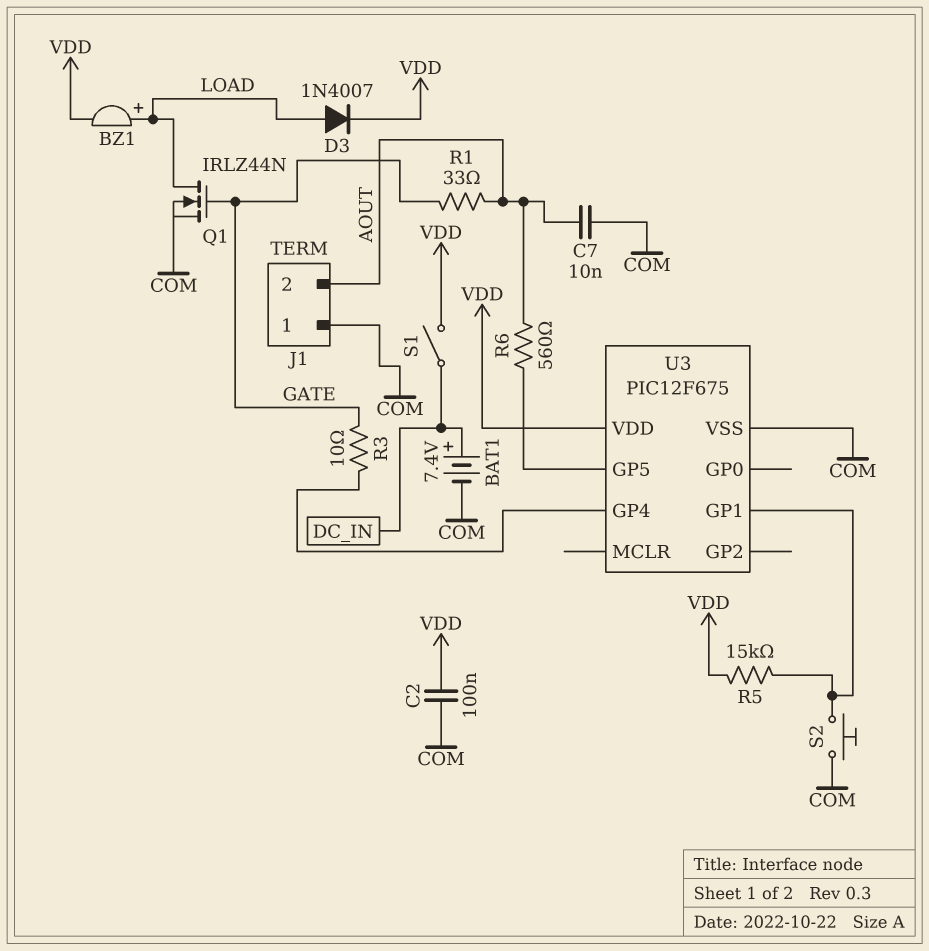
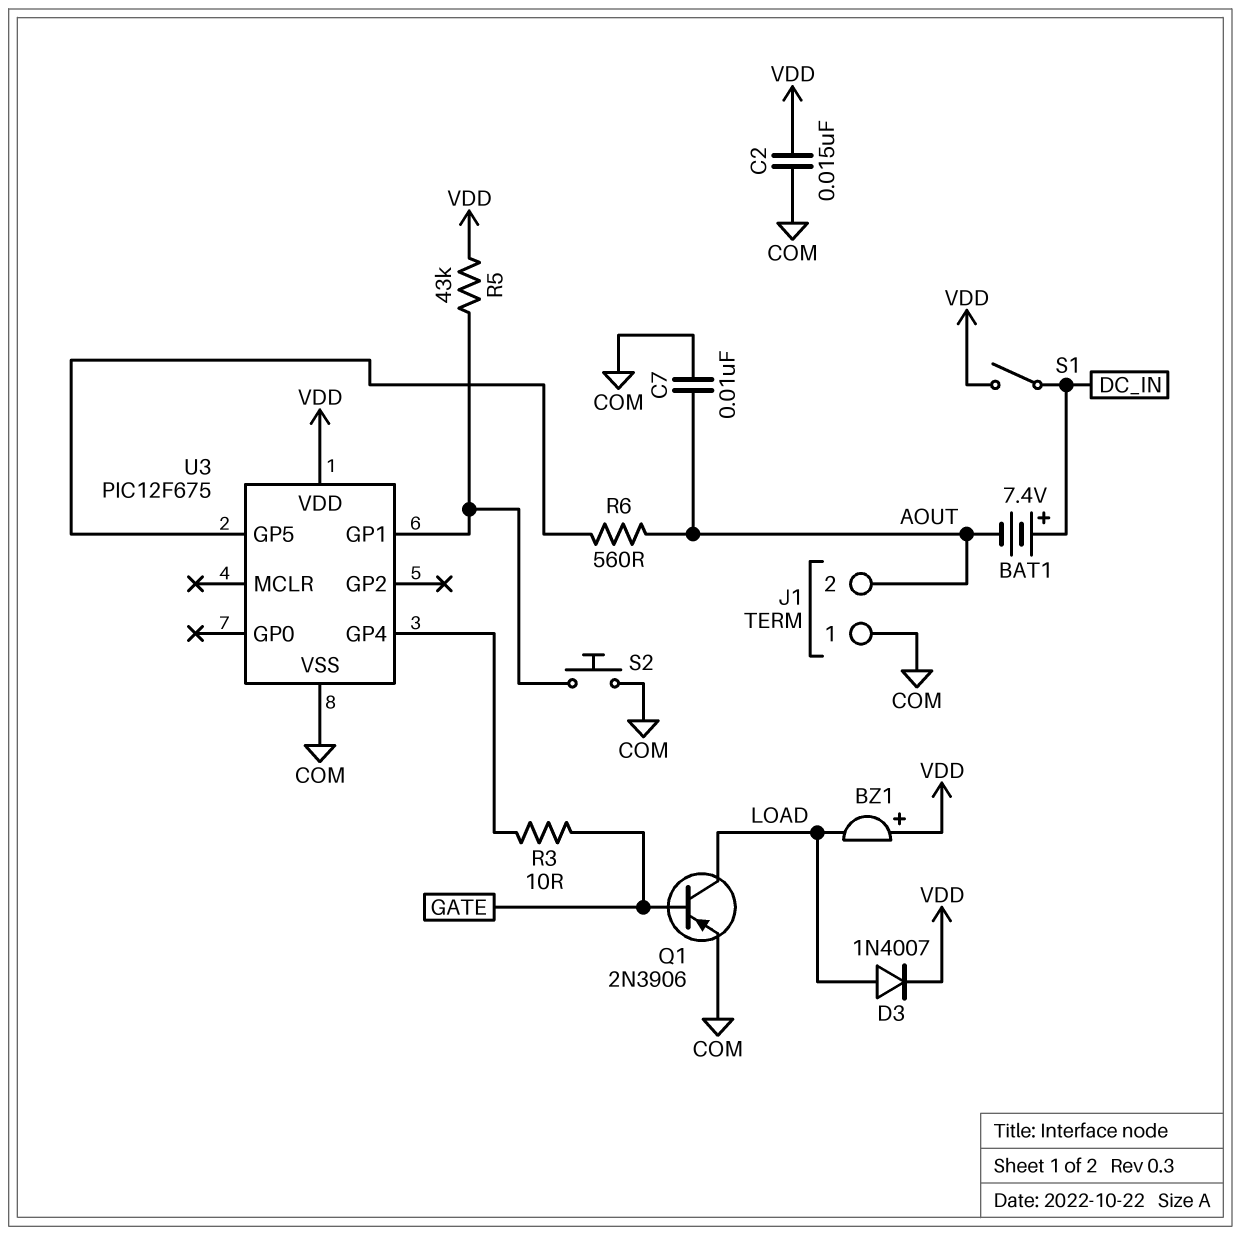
BAT1: 7.4V (plus DC_IN, minus COM) -> 7.4V (plus DC_IN, minus AOUT)
BZ1: buzzer (plus LOAD, minus VDD) -> buzzer (plus VDD, minus LOAD)
C2: 100nF (COM, VDD) -> 15nF (COM, VDD)
Q1: NMOS IRLZ44N (G GATE, D LOAD, S COM) -> PNP 2N3906 (B GATE, C LOAD, E COM)
R1: 33 (AOUT, GATE) -> none
R5: 15k (U3/GP1, VDD) -> 43k (U3/GP1, VDD)

